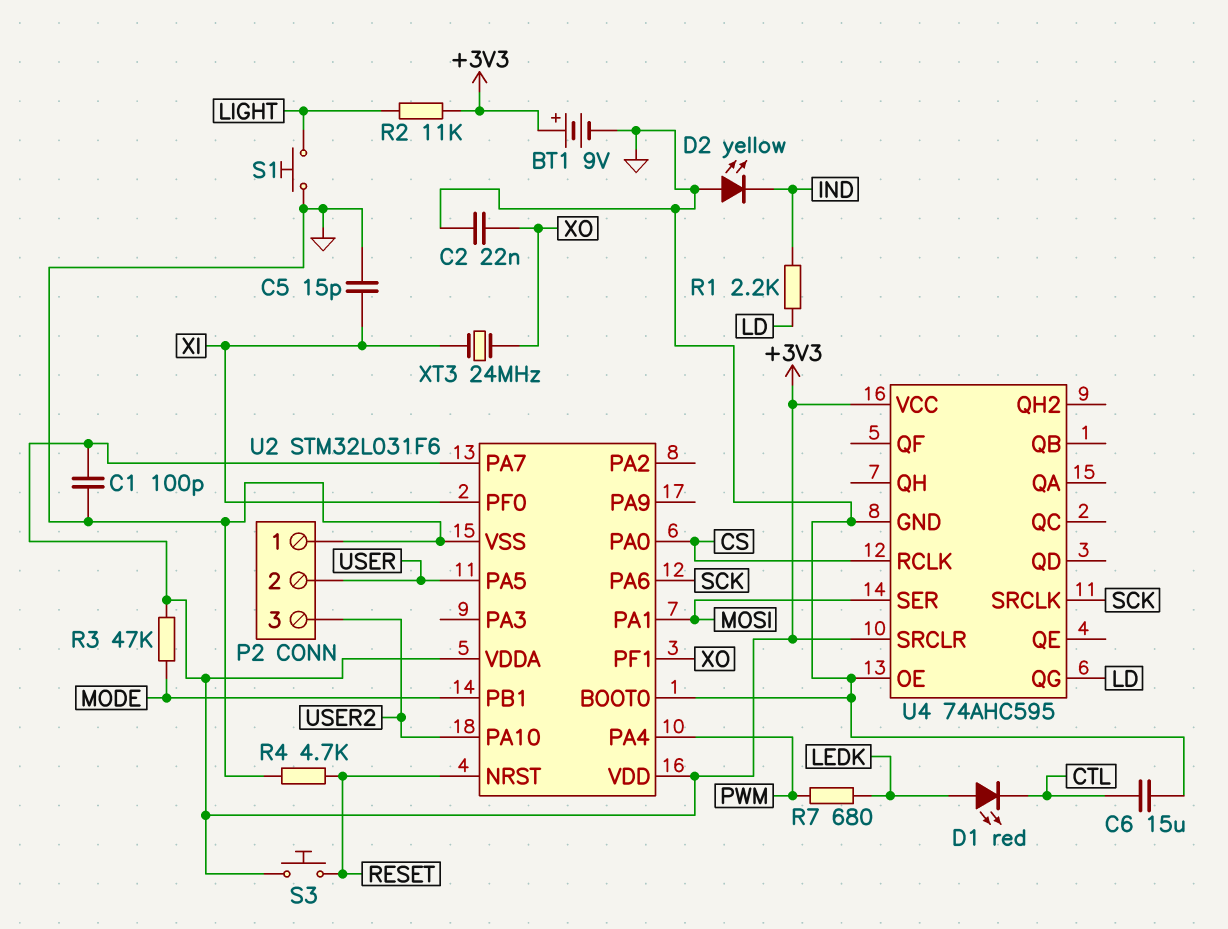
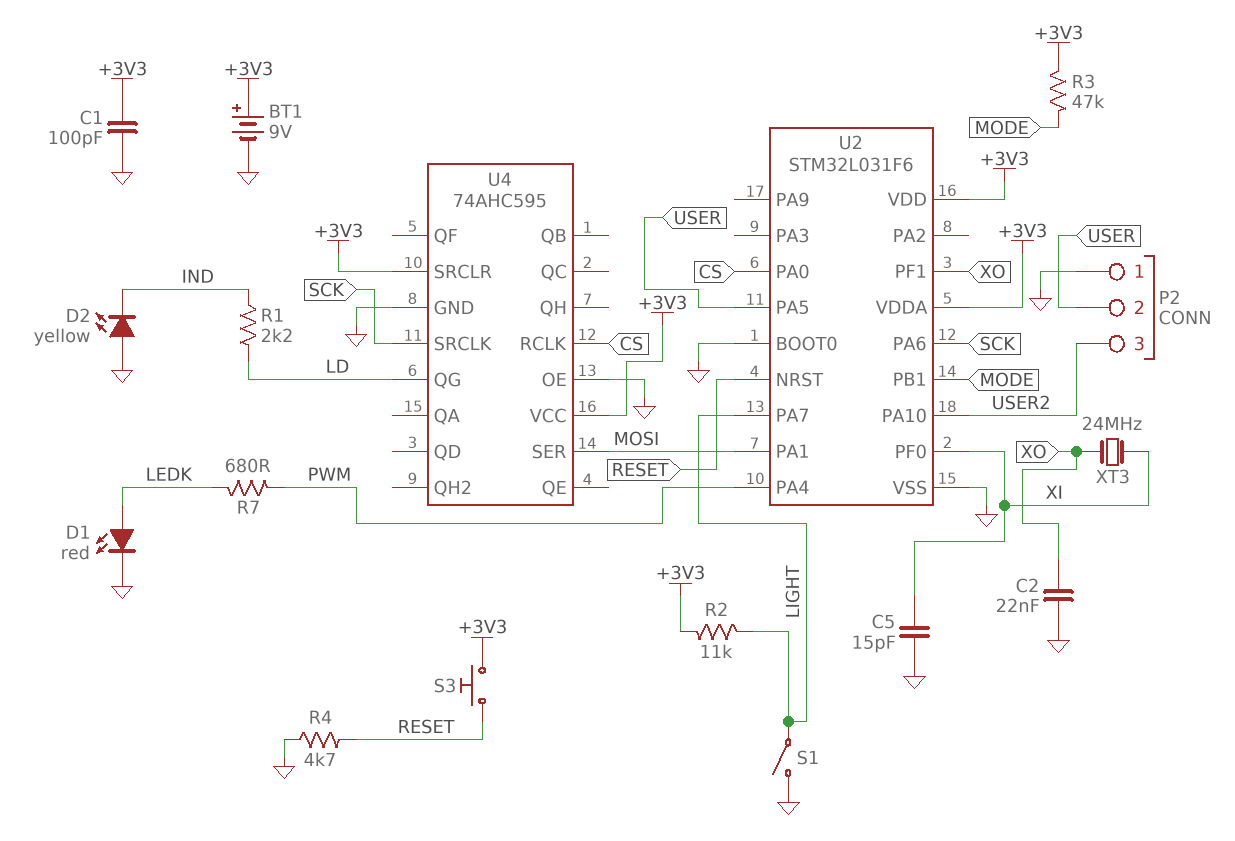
C6: 15uF (CTL, GND) -> none
D1: LED red (A LEDK, K CTL) -> LED red (A LEDK, K GND)
S1: button (GND, LIGHT) -> switch (GND, LIGHT)
U2 pin PA7: +3V3 -> LIGHT

